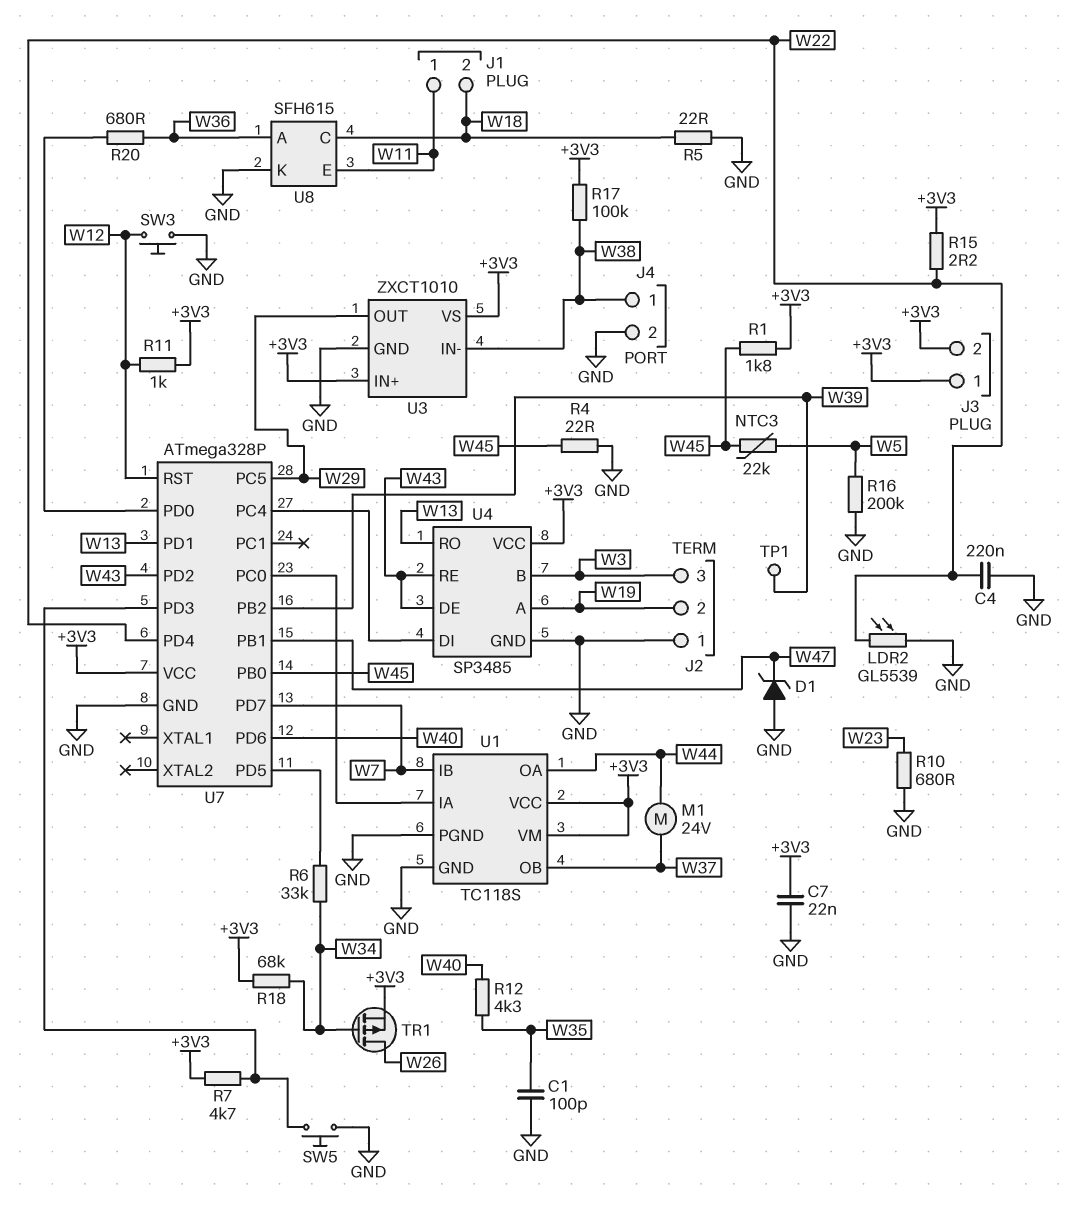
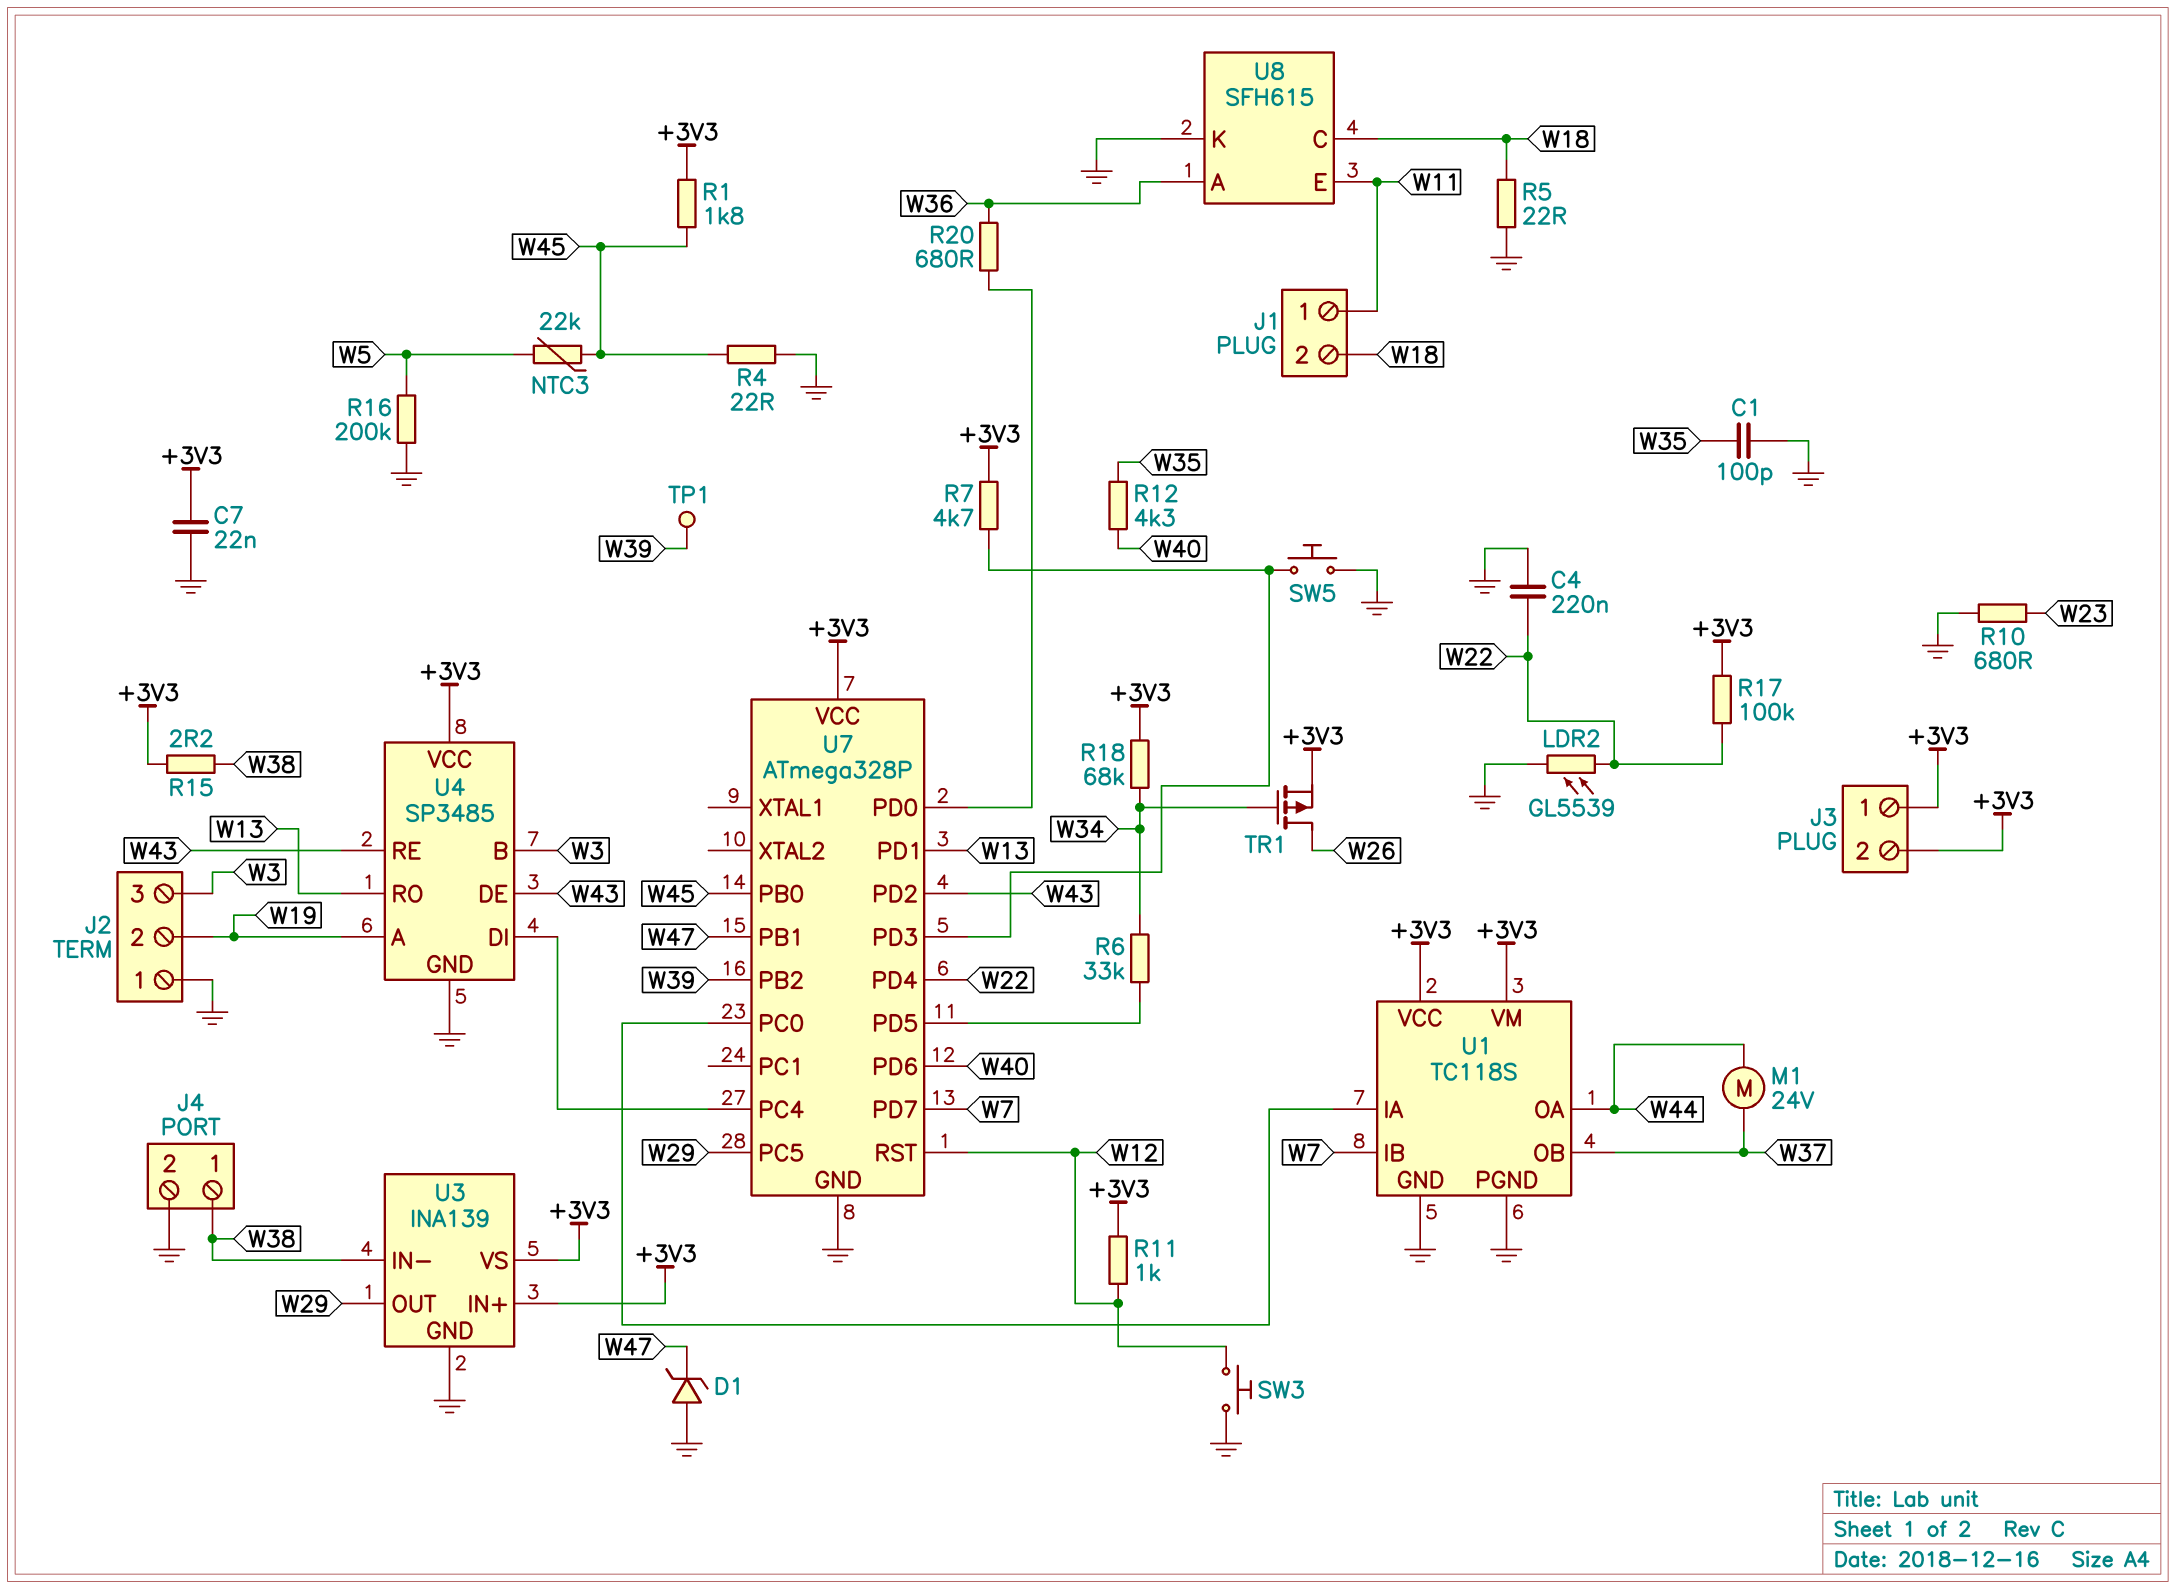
R15: 2.2 (+3V3, W22) -> 2.2 (+3V3, W38)
R17: 100k (+3V3, W38) -> 100k (+3V3, W22)
U3: ZXCT1010 -> INA139

